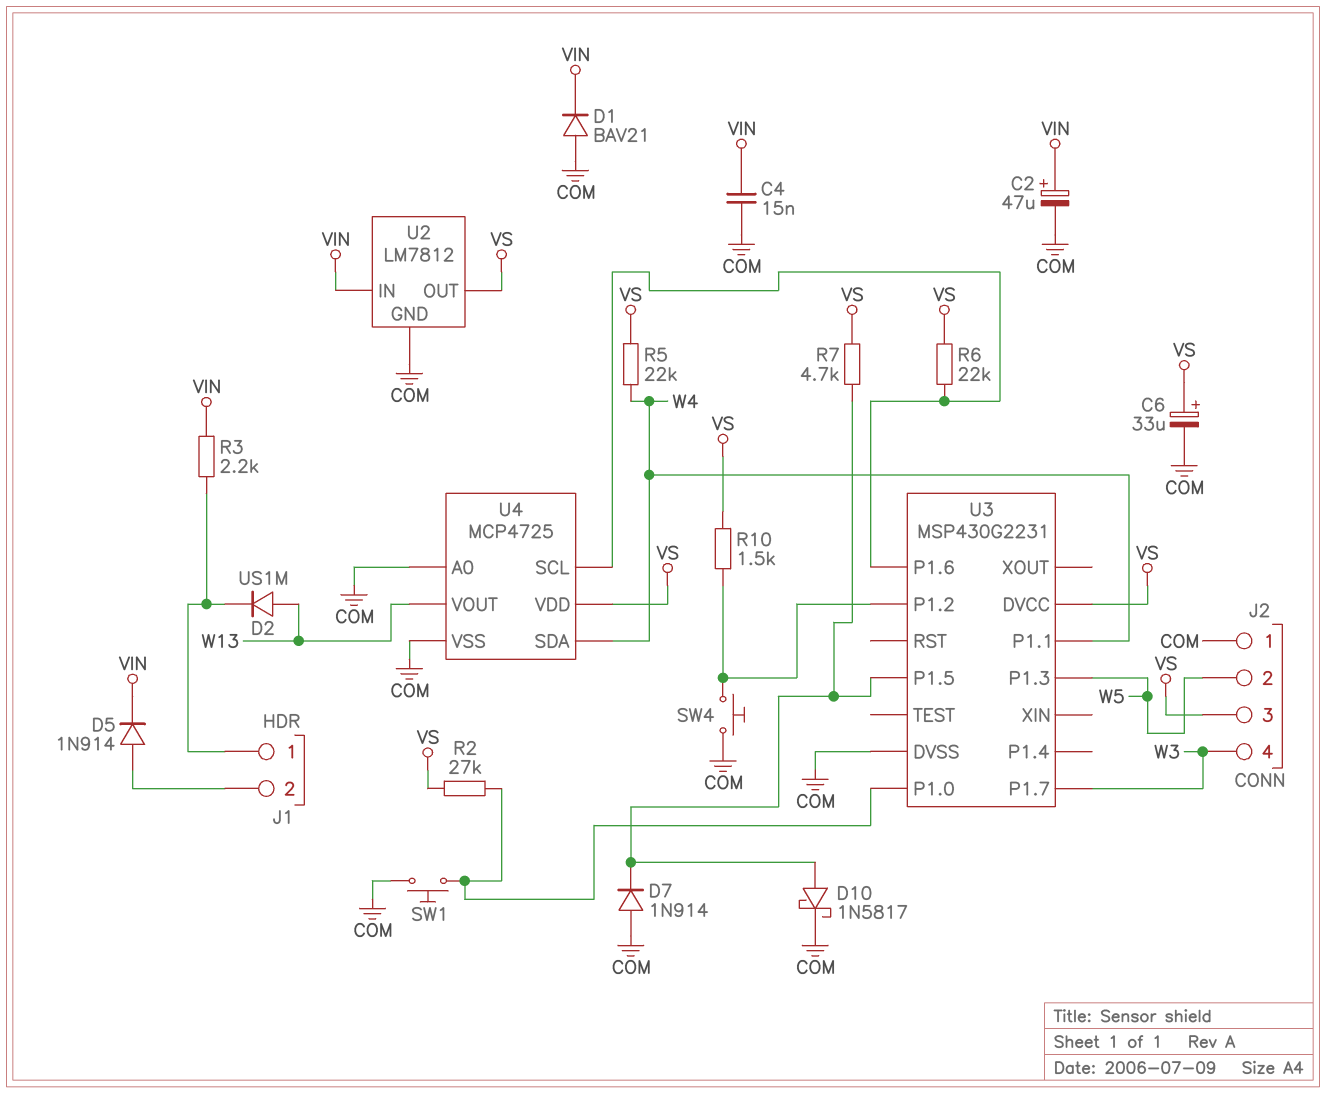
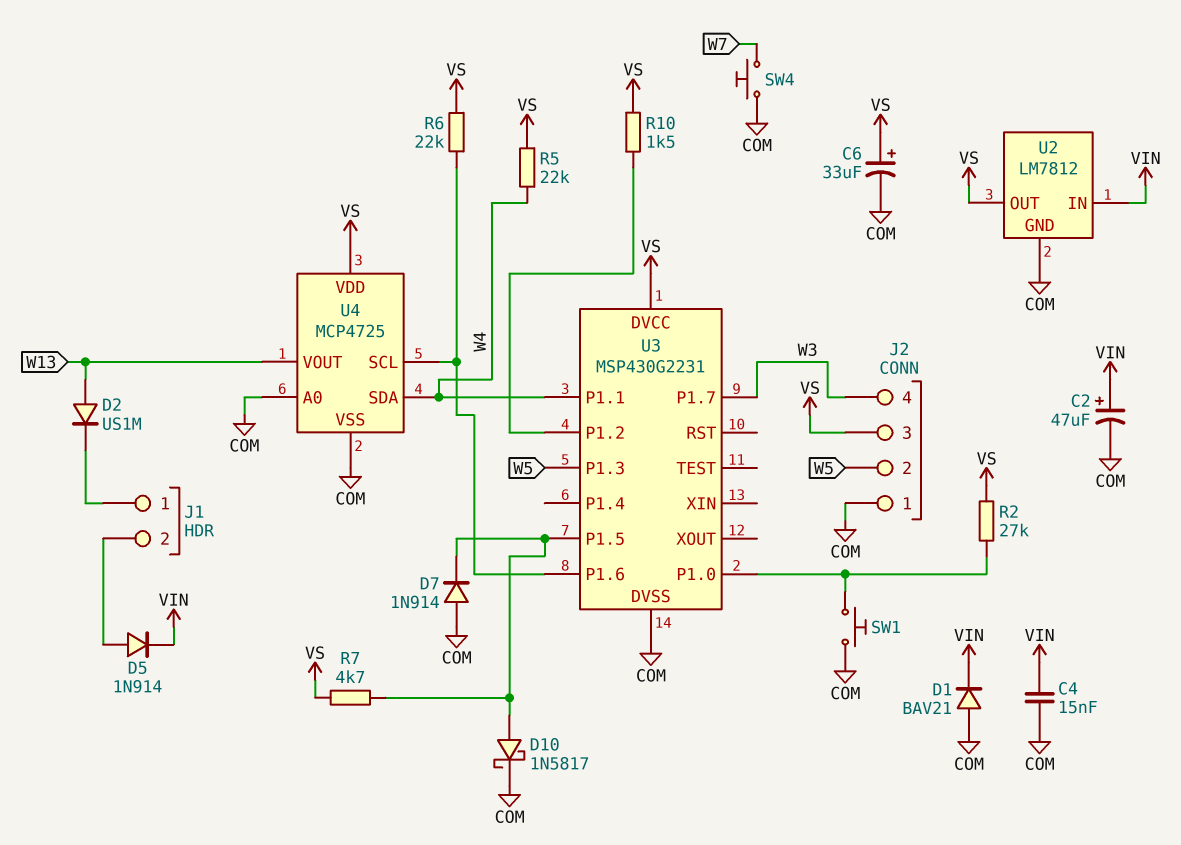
R3: 2.2k (J1/1, VIN) -> none
SW4: button (COM, U3/P1.2) -> button (COM, W7)

